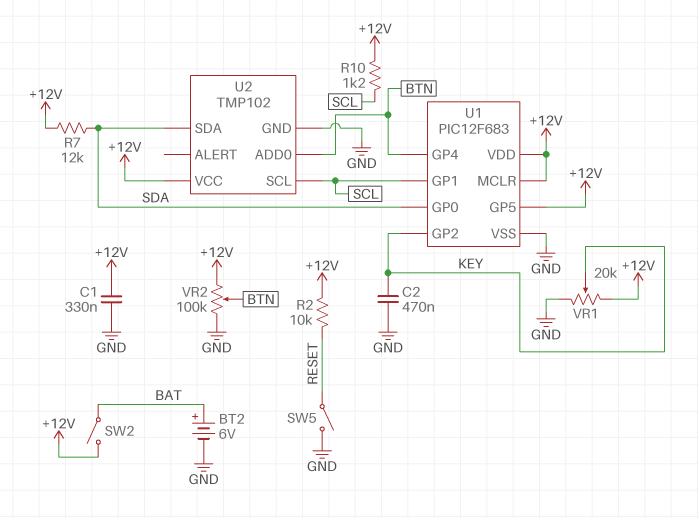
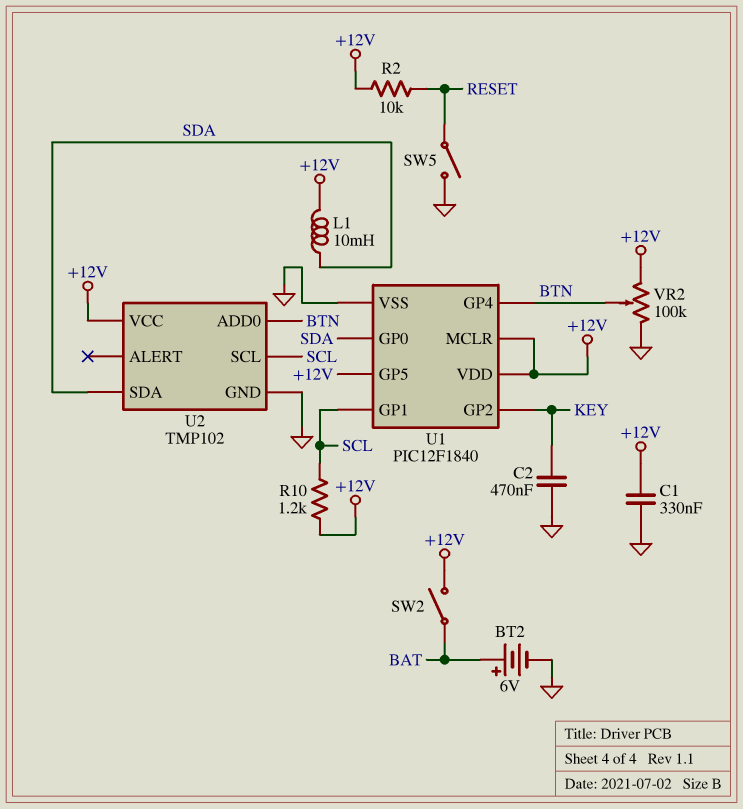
L1: none -> 10mH (+12V, SDA)
R7: 12k (+12V, SDA) -> none
U1: PIC12F683 -> PIC12F1840
VR1: 20k (+12V, GND, wiper KEY) -> none

